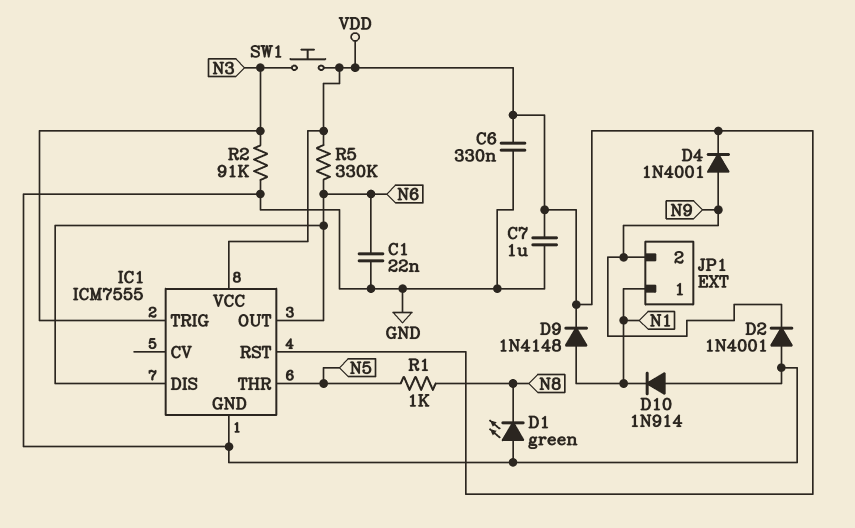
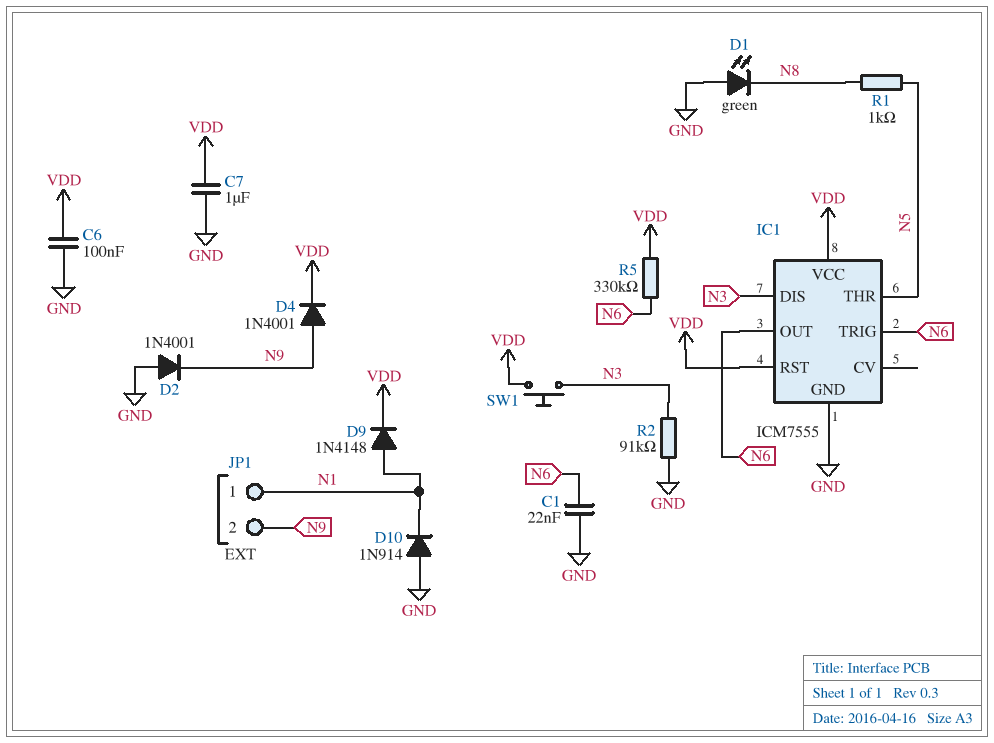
C6: 330nF (GND, VDD) -> 100nF (GND, VDD)
IC1 pin DIS: N6 -> N3
IC1 pin TRIG: N3 -> N6

